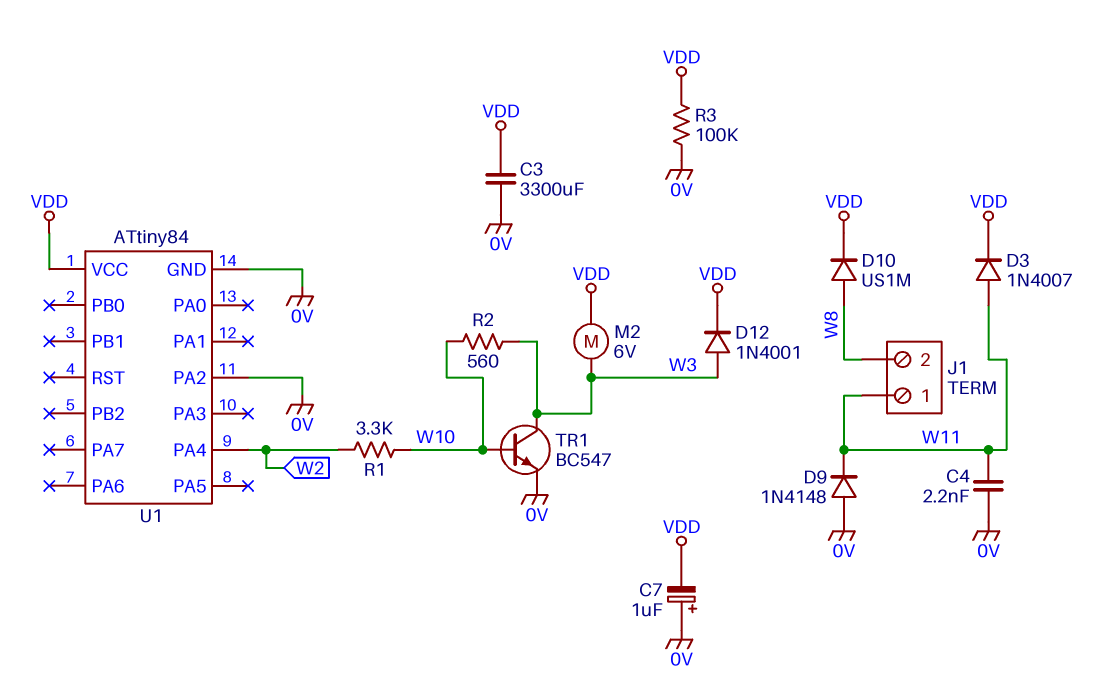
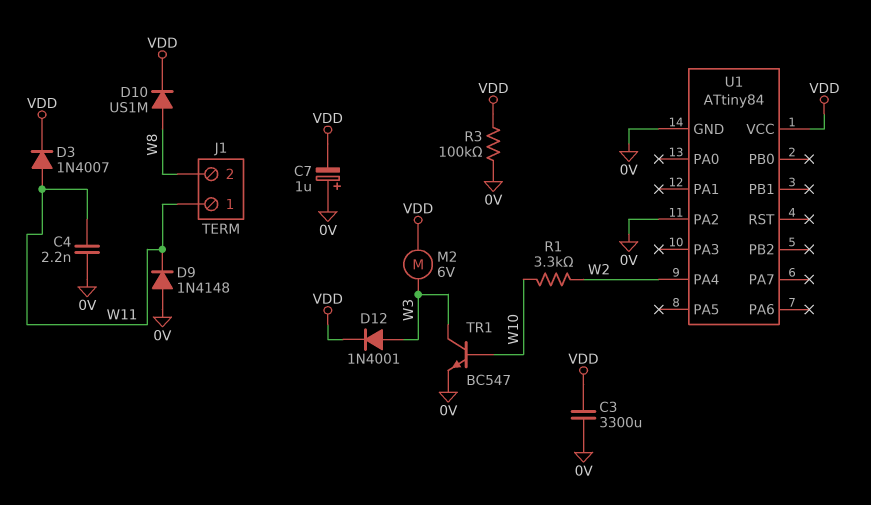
R2: 560 (W3, W10) -> none

